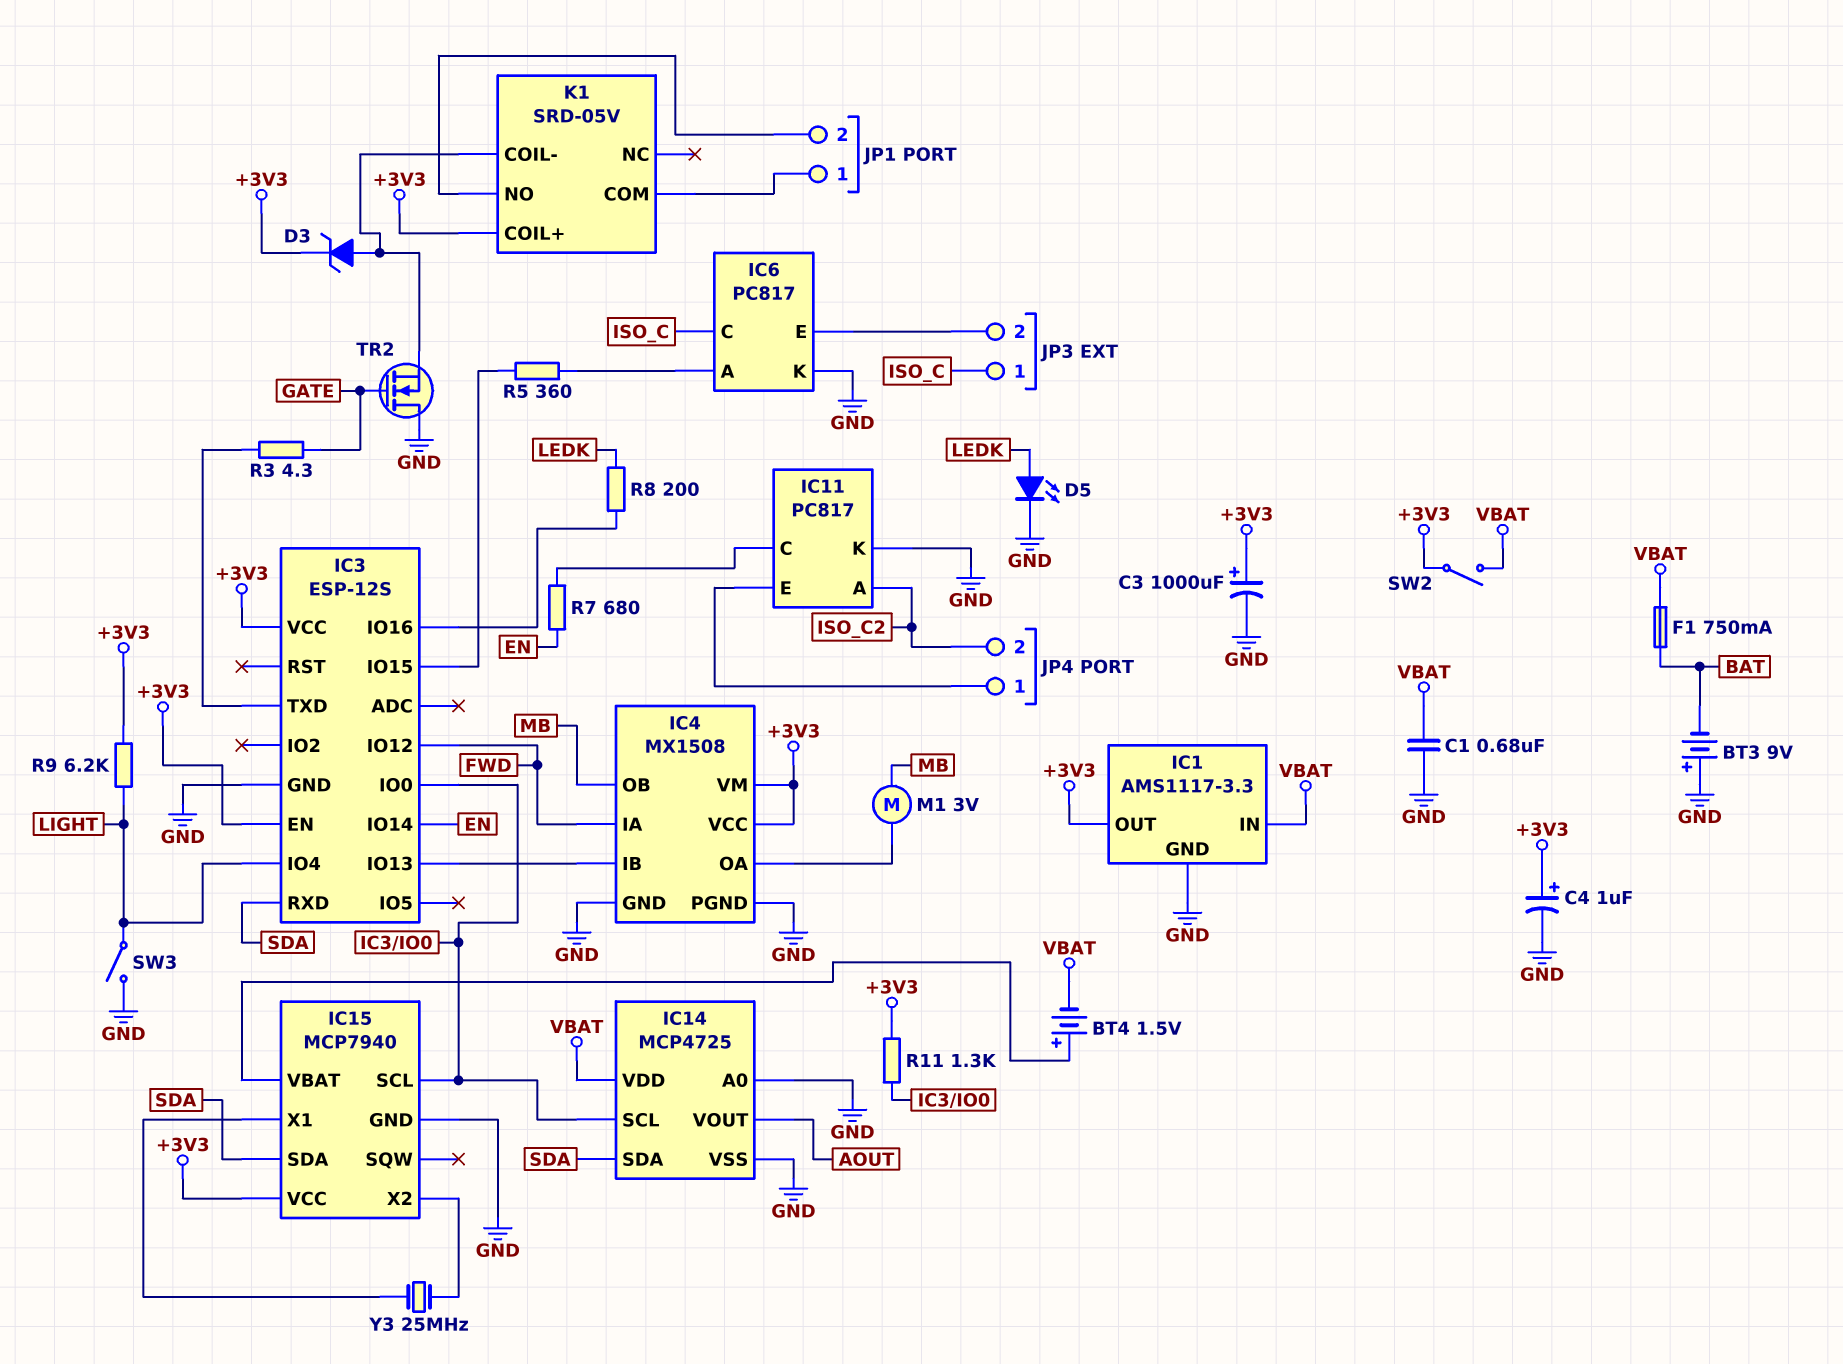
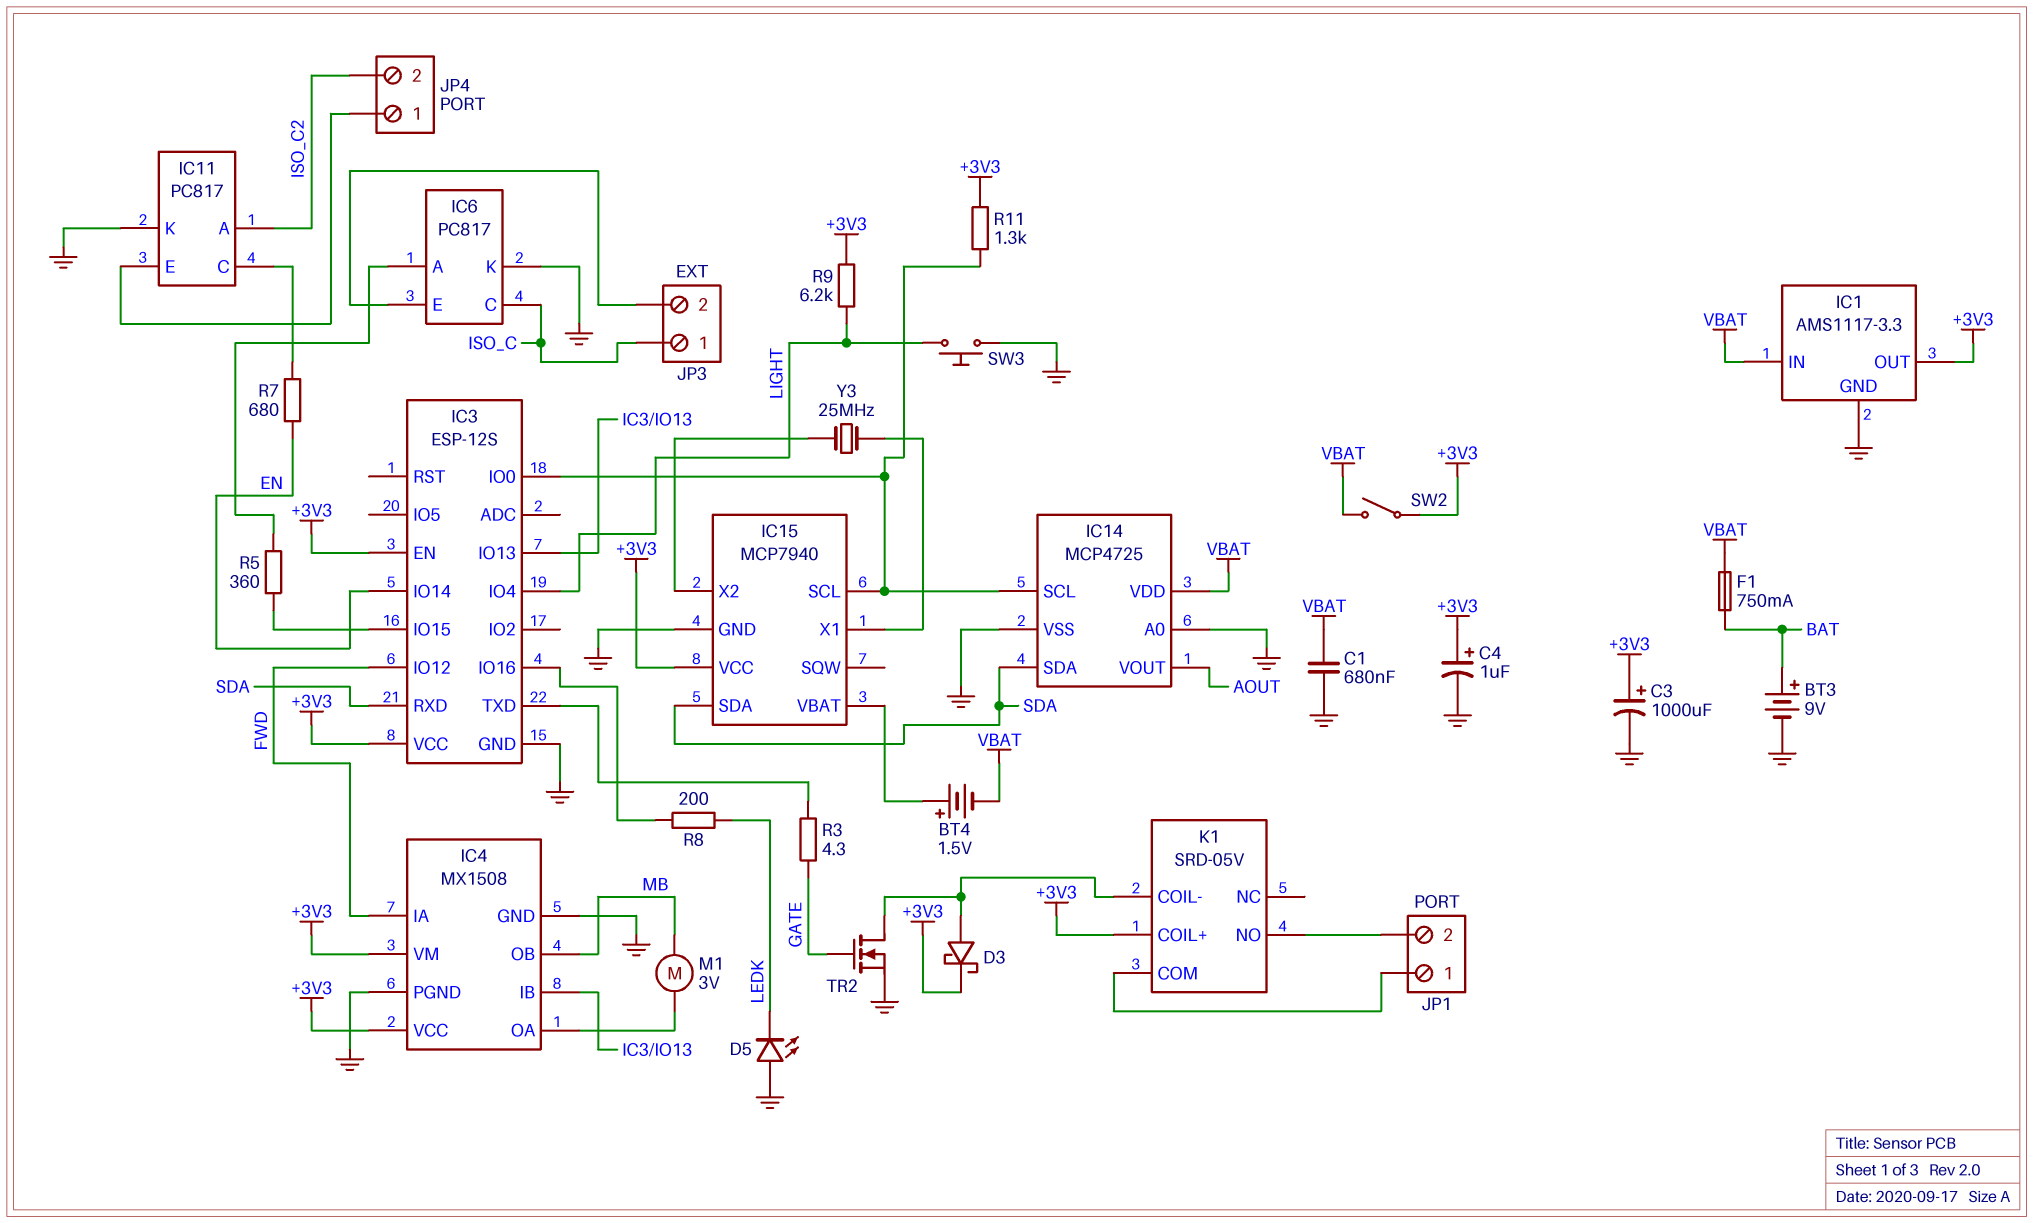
BT3: 9V (plus GND, minus BAT) -> 9V (plus BAT, minus GND)
D3: zener (A K1/COIL-, K +3V3) -> schottky (A K1/COIL-, K +3V3)
D5: LED (A LEDK, K GND) -> LED (A GND, K LEDK)
SW3: switch (GND, LIGHT) -> button (GND, LIGHT)
TR2: NMOS (G GATE, D GND, S K1/COIL-) -> NMOS (G GATE, D K1/COIL-, S GND)

